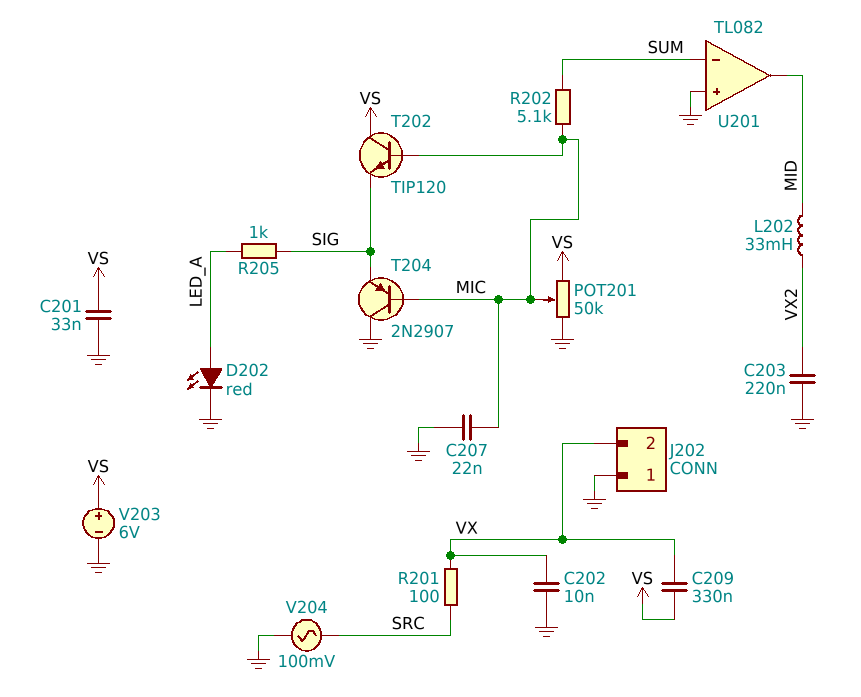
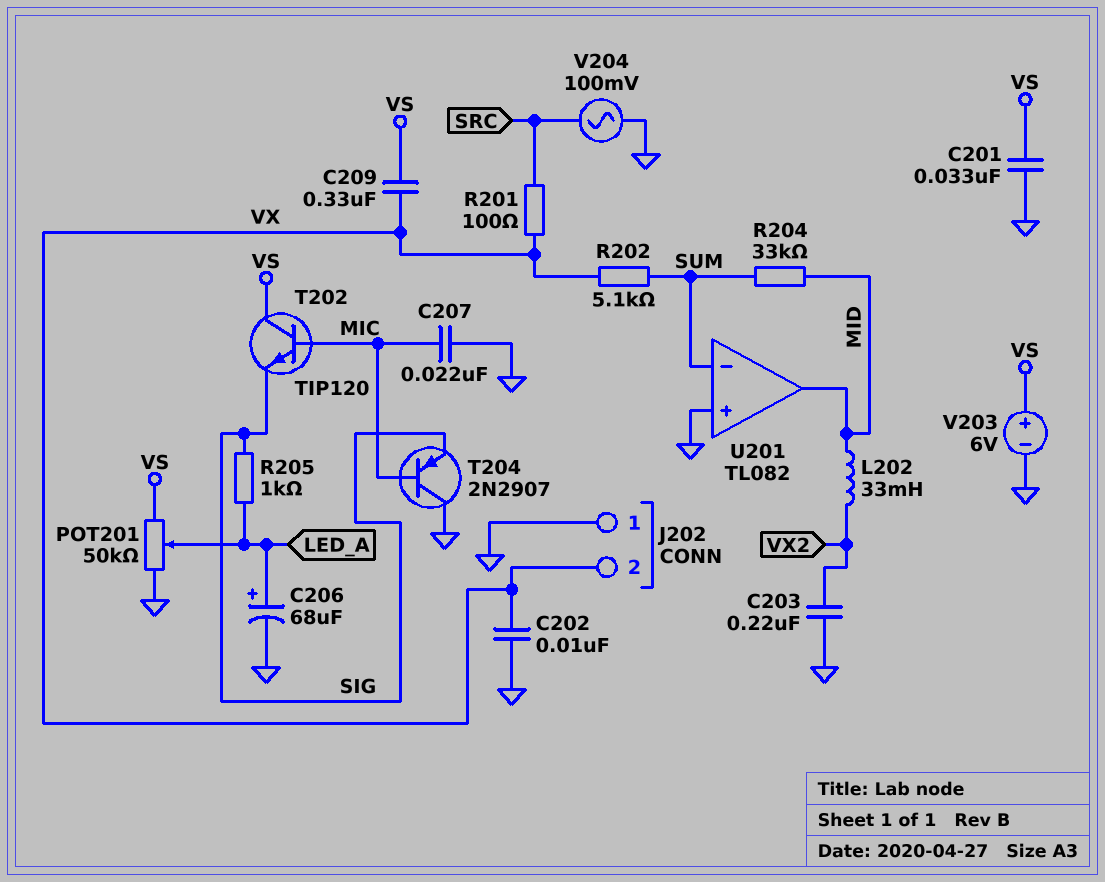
C206: none -> 68uF (plus LED_A, minus GND)
D202: LED red (A LED_A, K GND) -> none
POT201: 50k (GND, VS, wiper MIC) -> 50k (GND, VS, wiper LED_A)
R202: 5.1k (MIC, SUM) -> 5.1k (SUM, VX)
R204: none -> 33k (MID, SUM)

